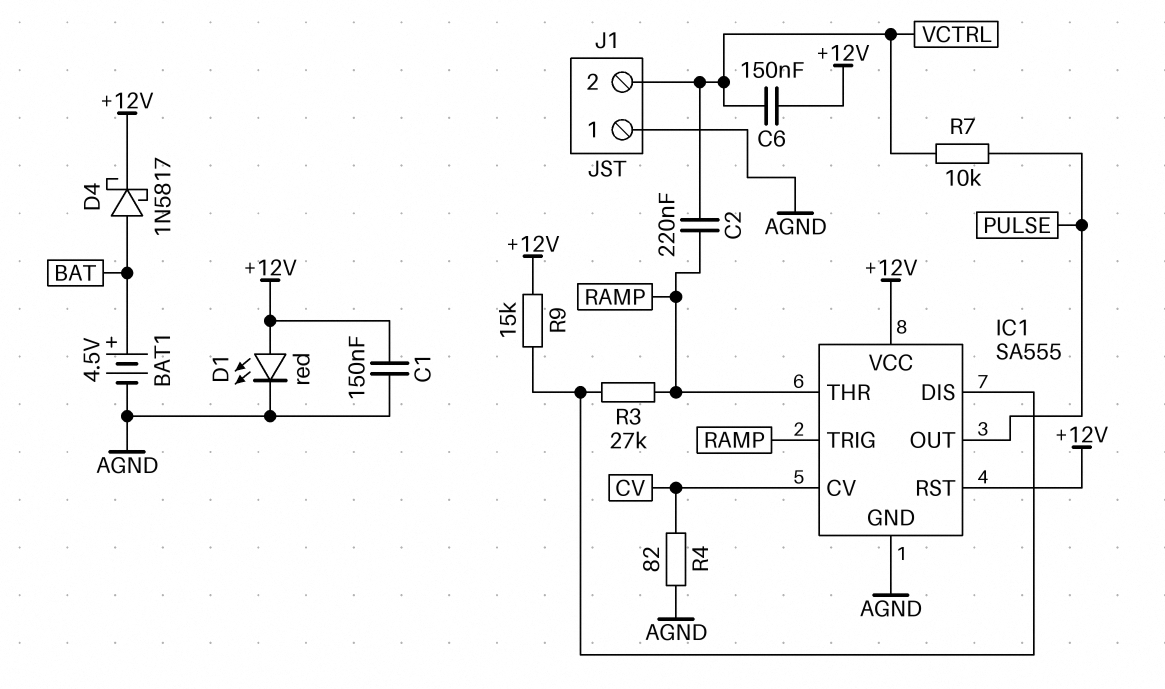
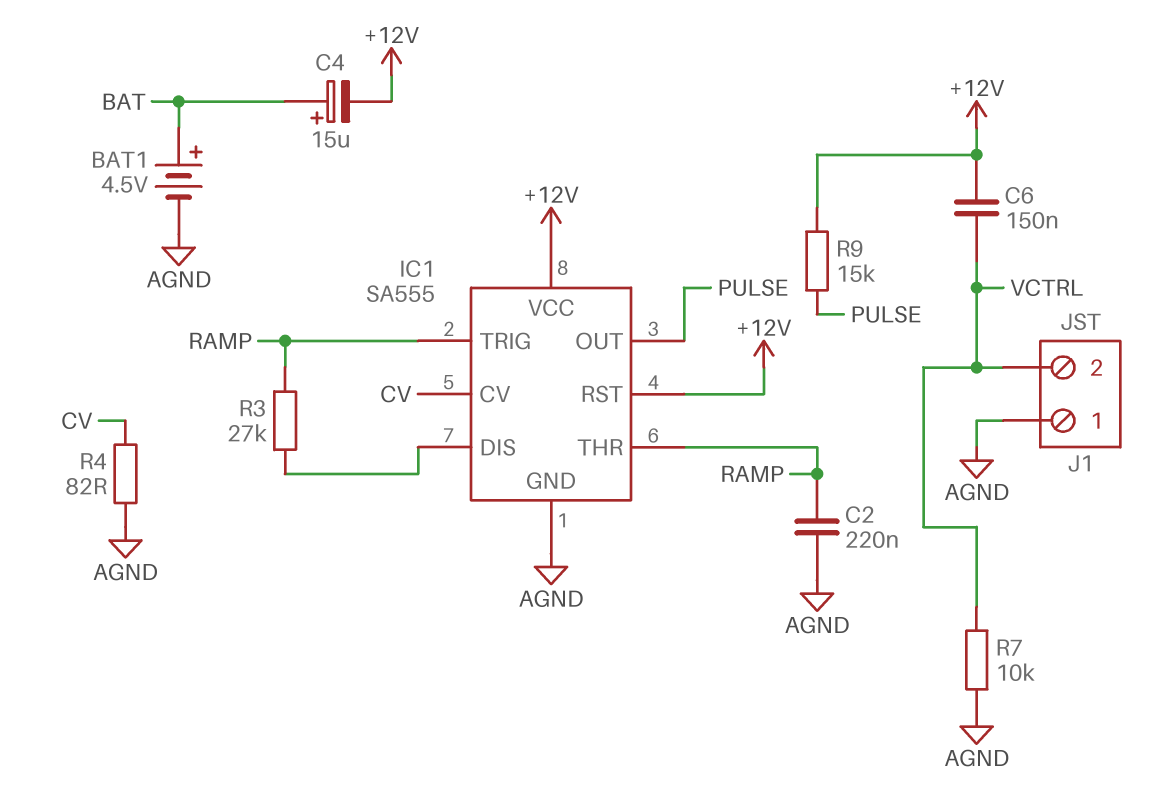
C1: 150nF (+12V, AGND) -> none
C2: 220nF (RAMP, VCTRL) -> 220nF (AGND, RAMP)
C4: none -> 15uF (plus BAT, minus +12V)
D1: LED red (A +12V, K AGND) -> none
D4: schottky 1N5817 (A BAT, K +12V) -> none
R7: 10k (PULSE, VCTRL) -> 10k (AGND, VCTRL)
R9: 15k (+12V, IC1/DIS) -> 15k (+12V, PULSE)

